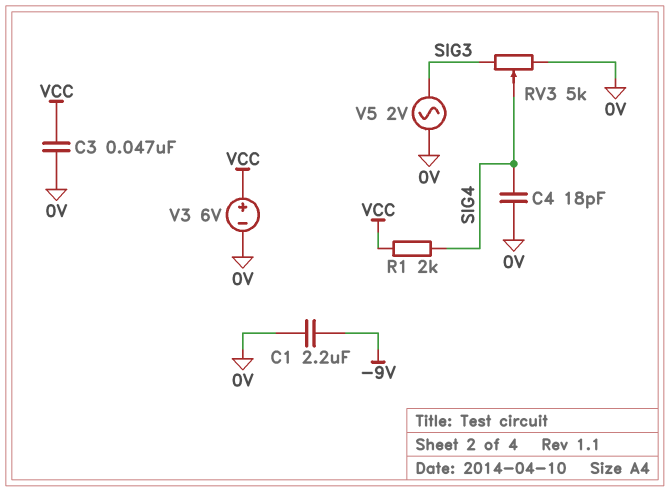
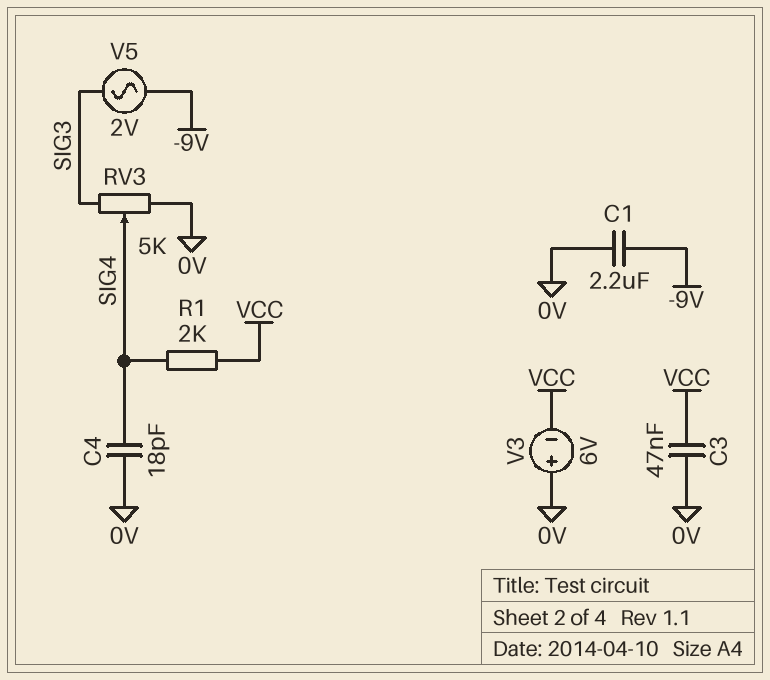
V3: 6V (plus VCC, minus 0V) -> 6V (plus 0V, minus VCC)
V5: AC 2V (0V, SIG3) -> AC 2V (-9V, SIG3)

